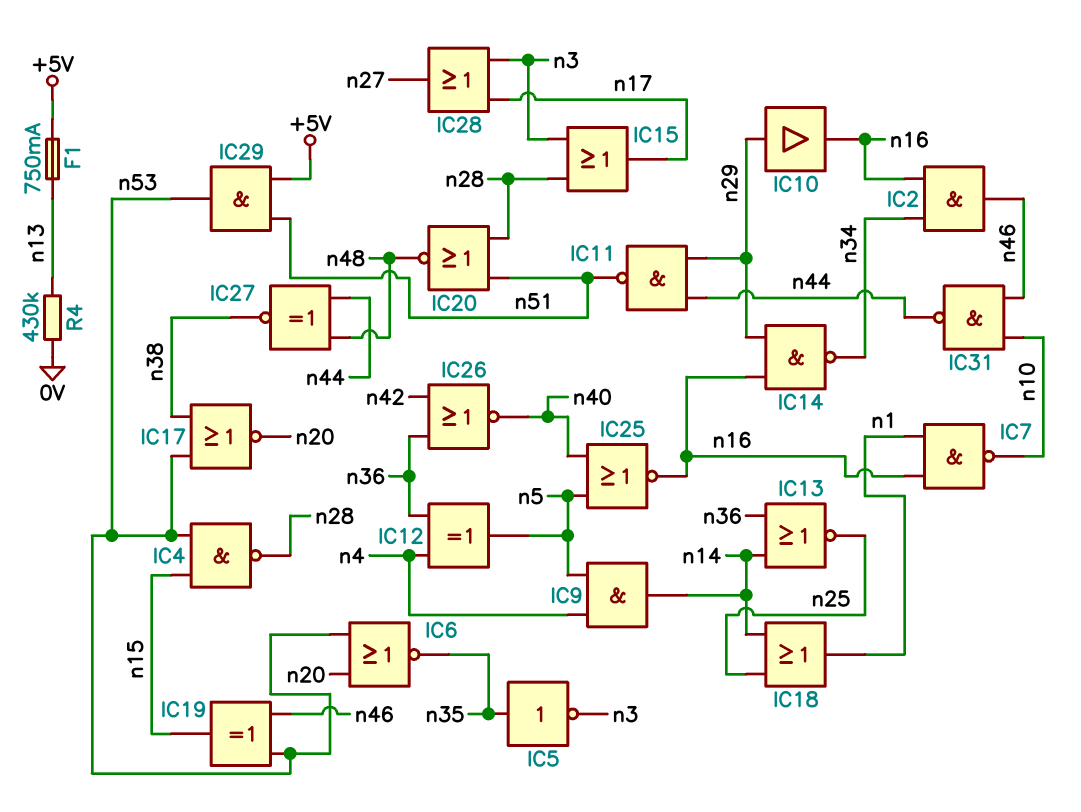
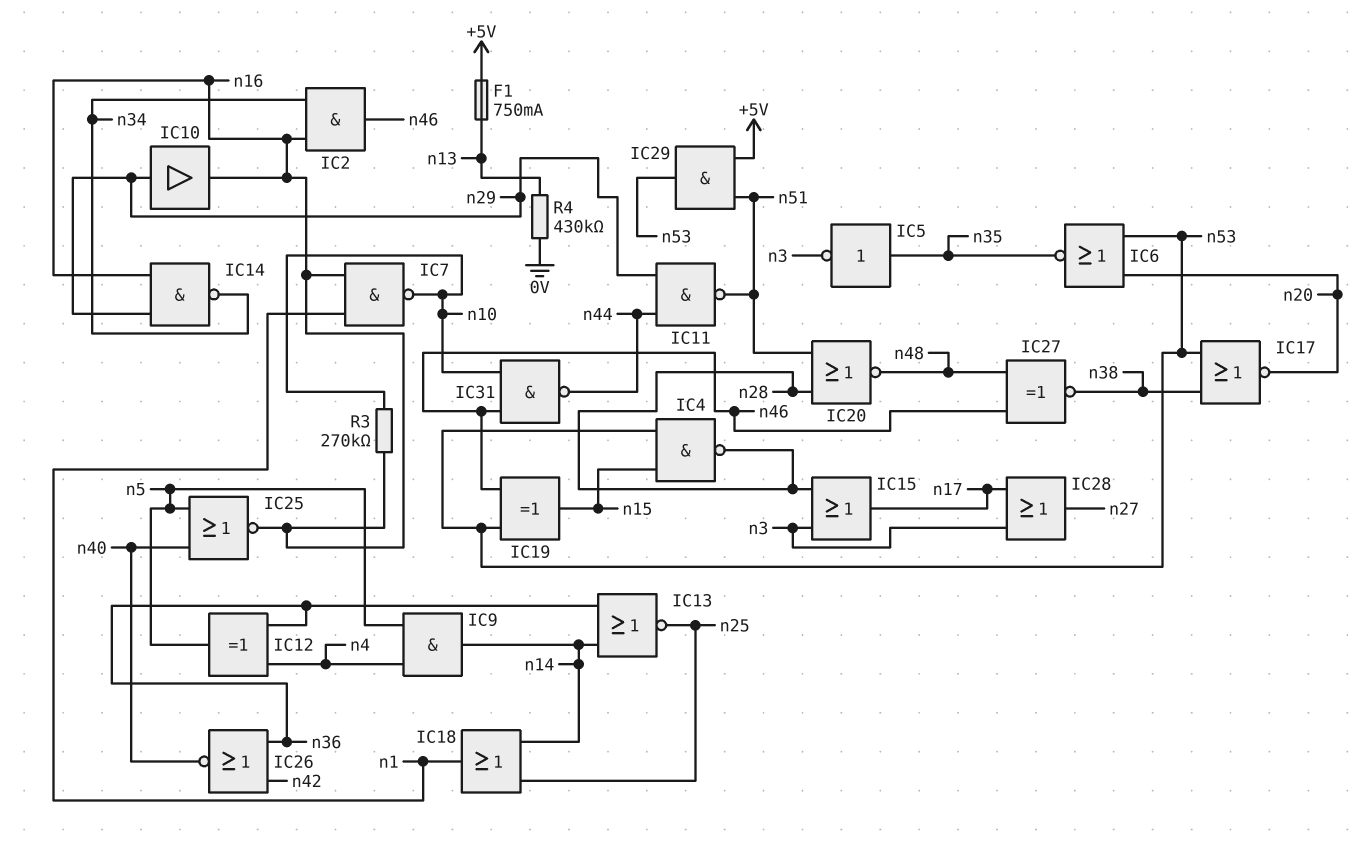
IC27: XNOR (in n44, in n48, out n38) -> XNOR (in n46, in n48, out n38)
R3: none -> 270k (n10, n16)

